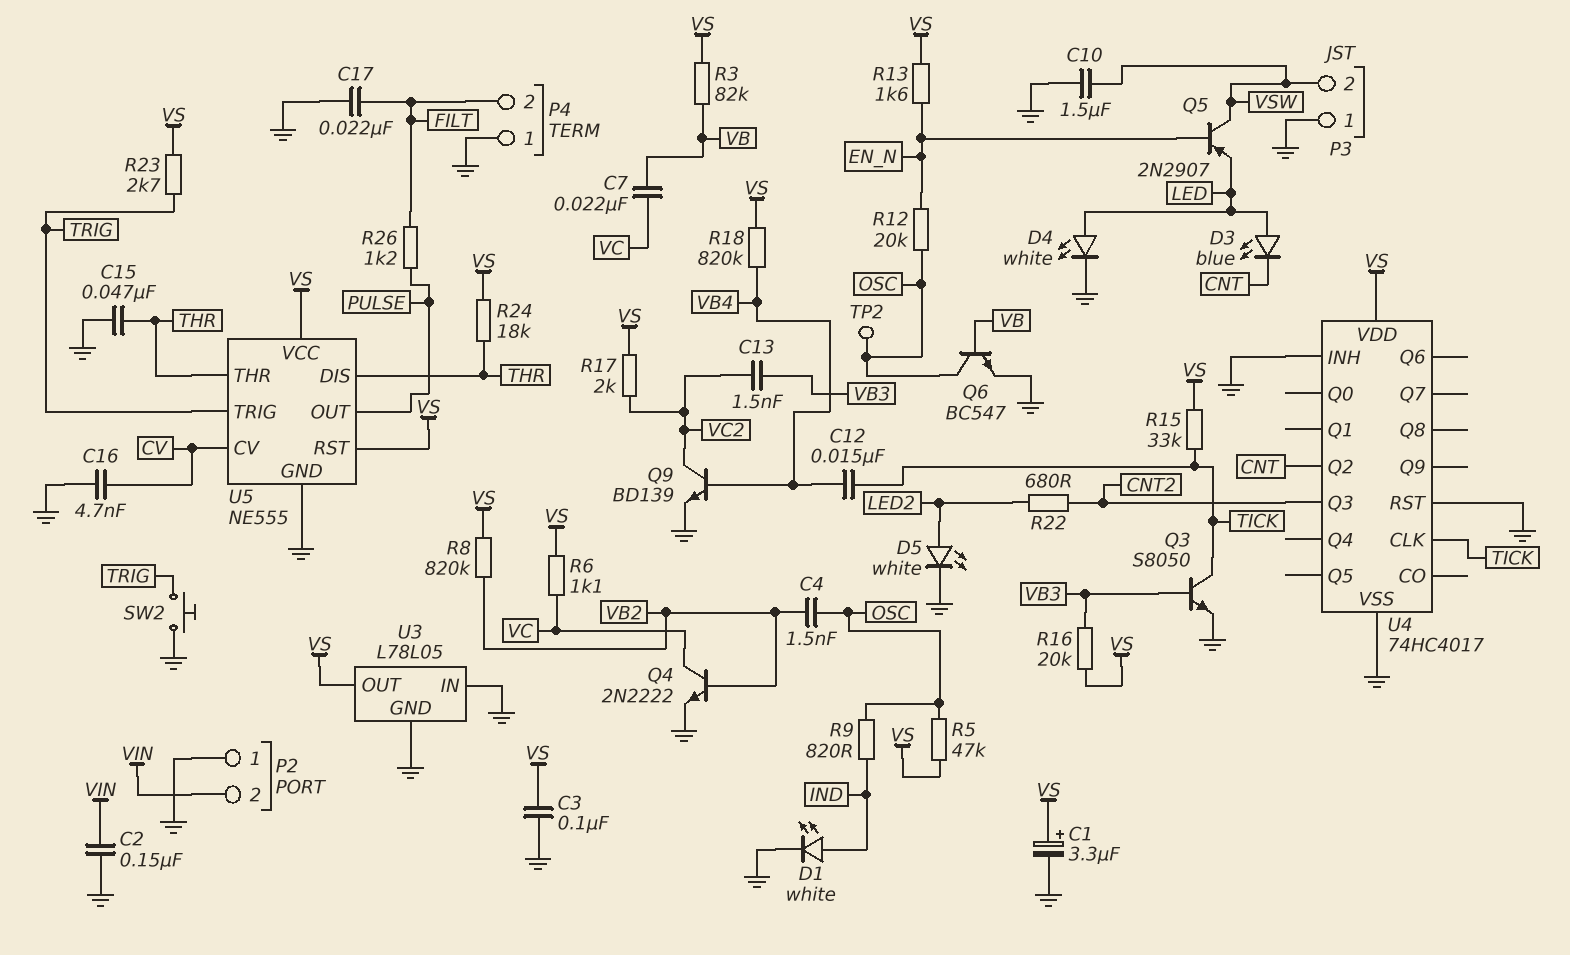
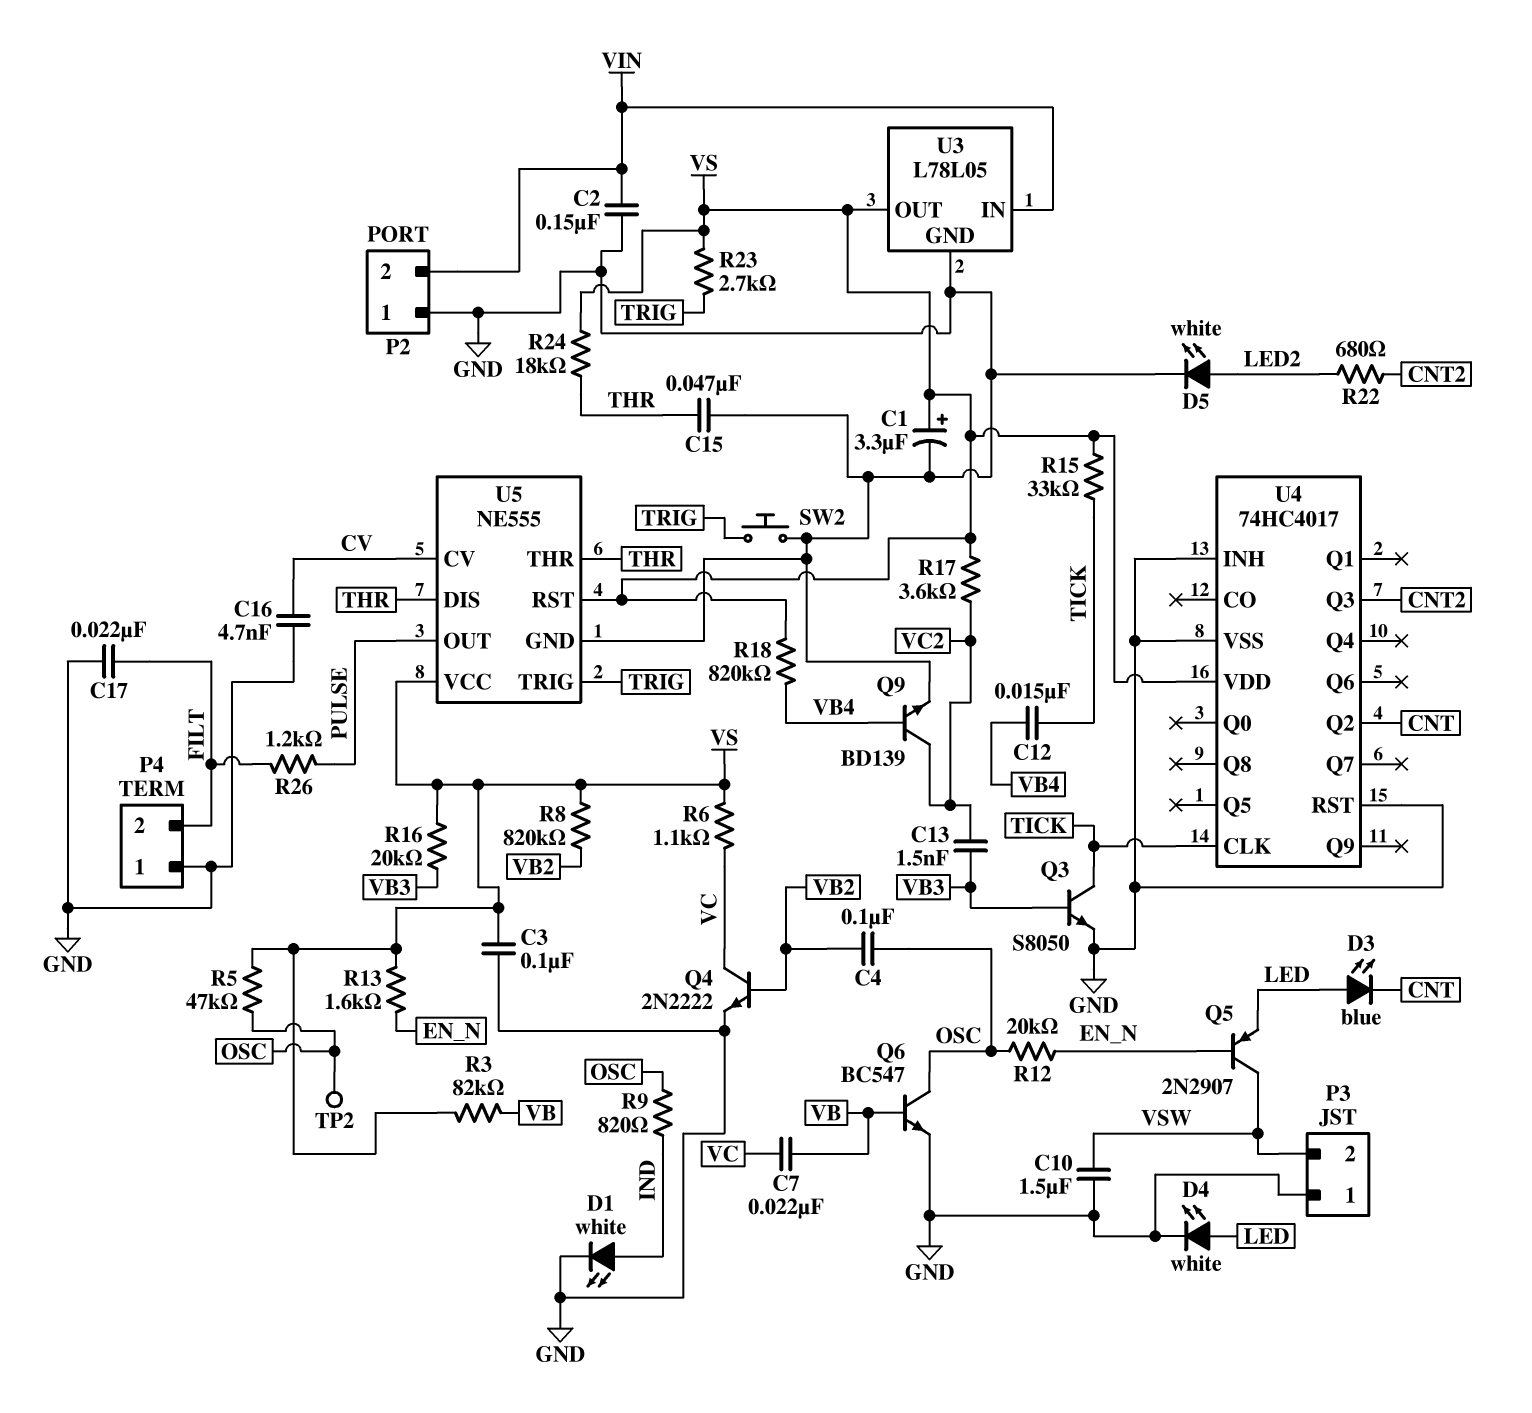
C4: 1.5nF (OSC, VB2) -> 100nF (OSC, VB2)
R17: 2k (VC2, VS) -> 3.6k (VC2, VS)
U3 pin IN: GND -> VIN

